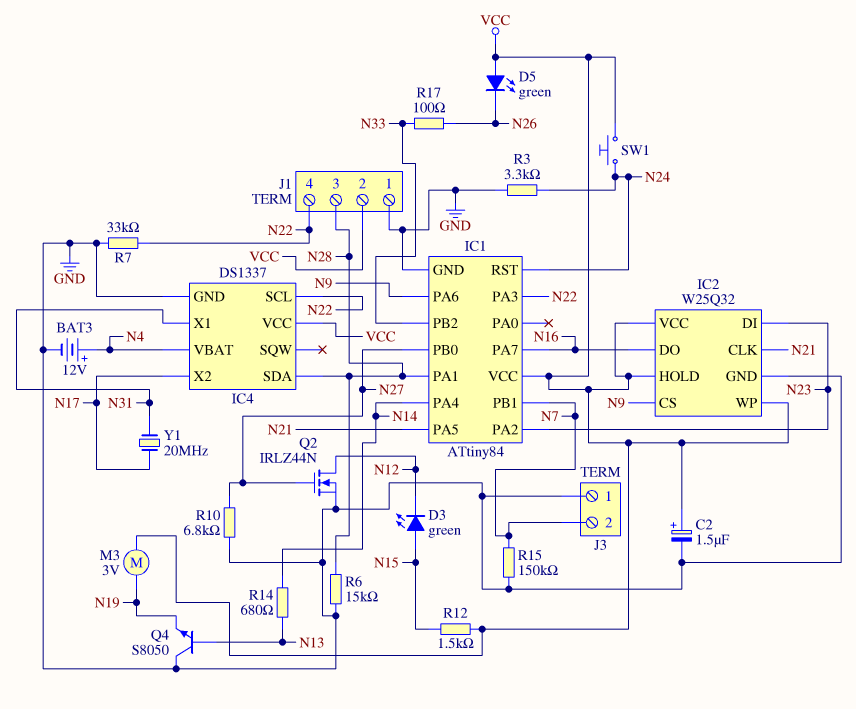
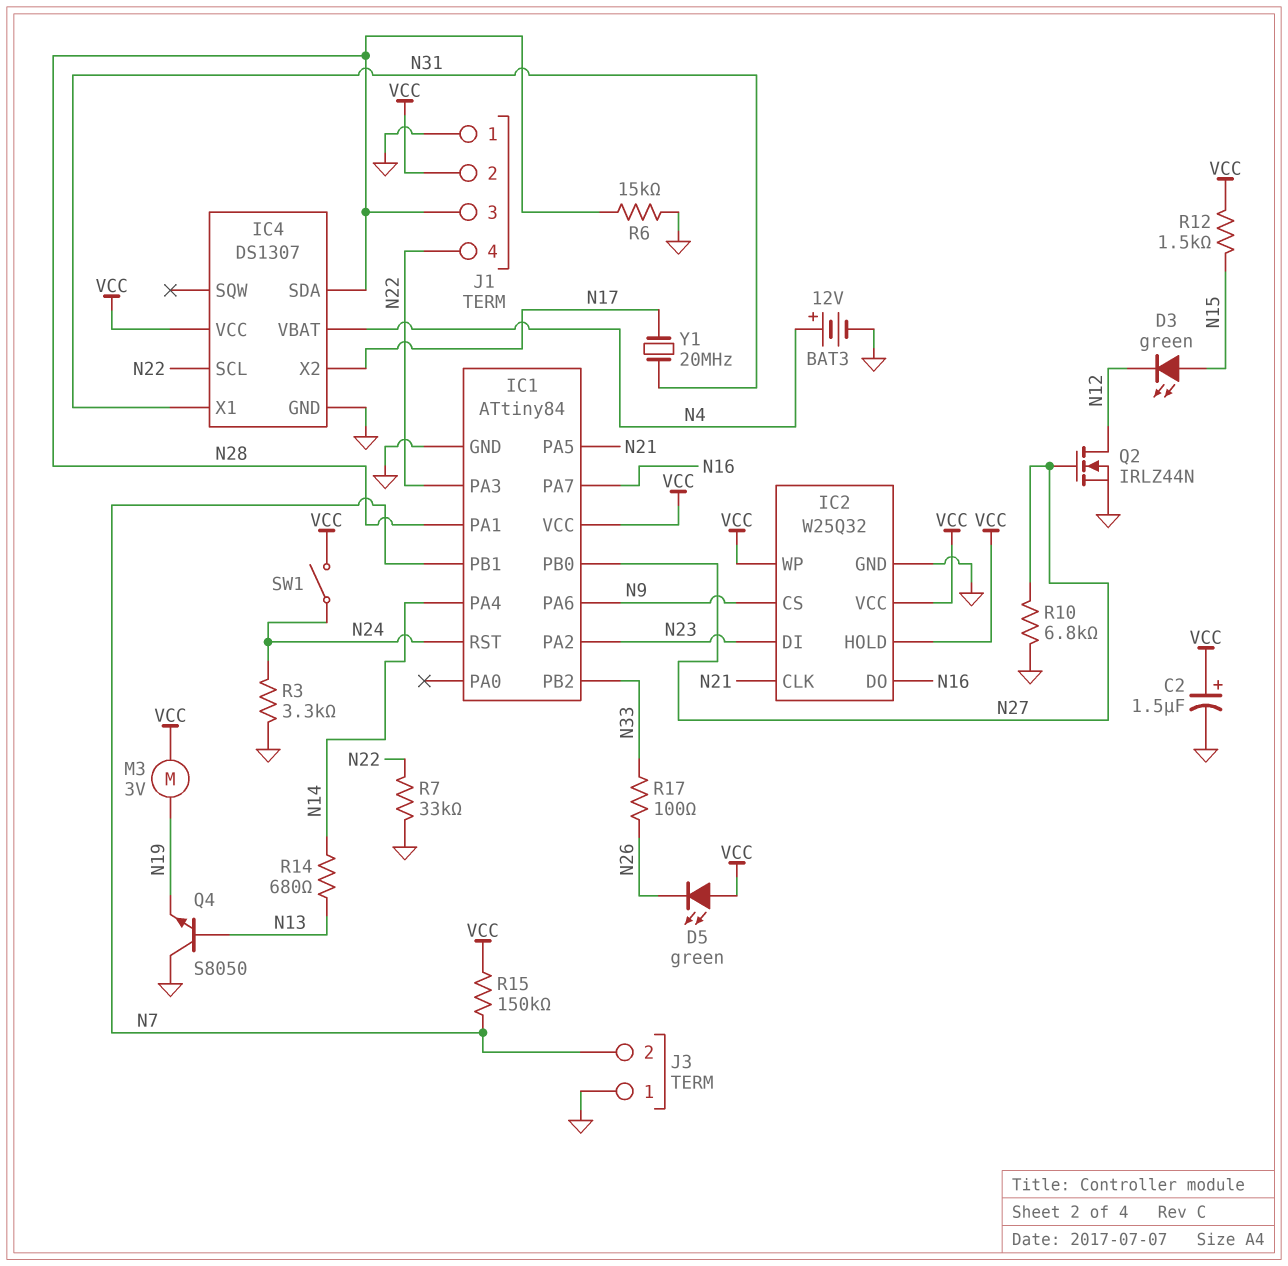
IC4: DS1337 -> DS1307
R15: 150k (GND, N7) -> 150k (N7, VCC)
SW1: button (N24, VCC) -> switch (N24, VCC)

